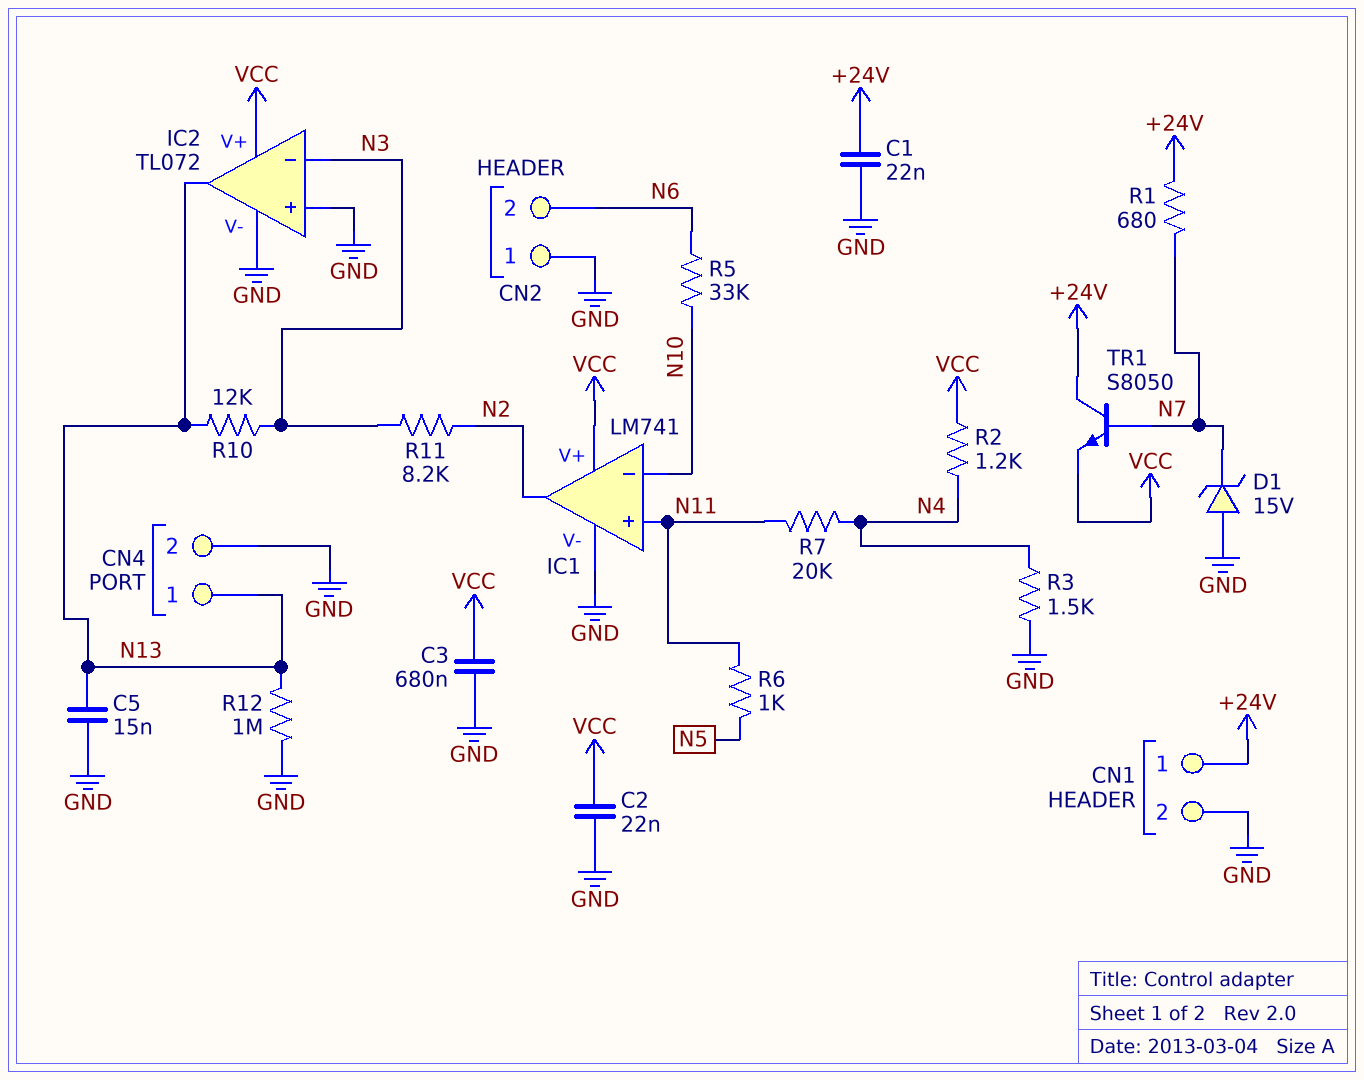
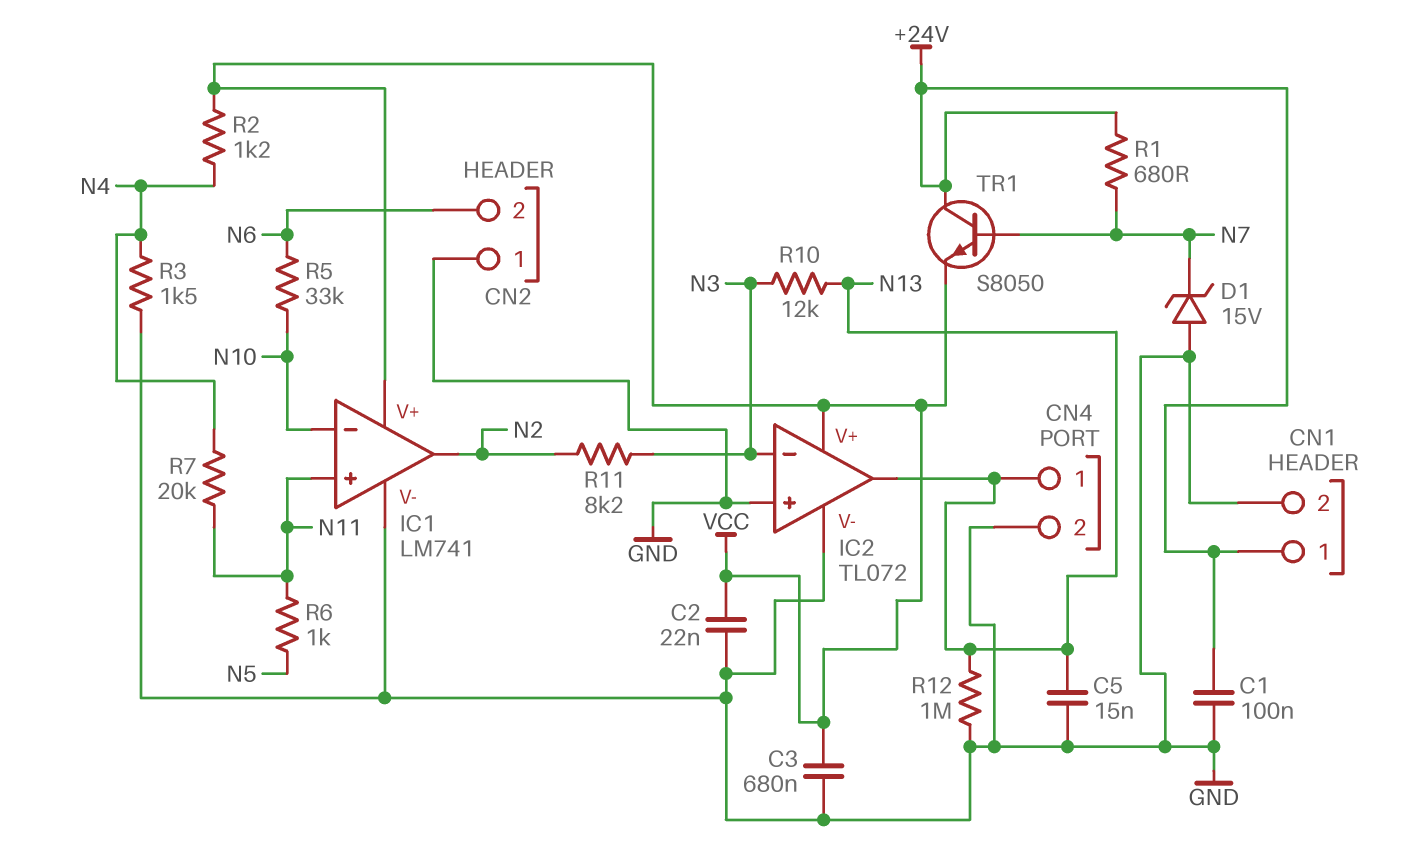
C1: 22nF (+24V, GND) -> 100nF (+24V, GND)

